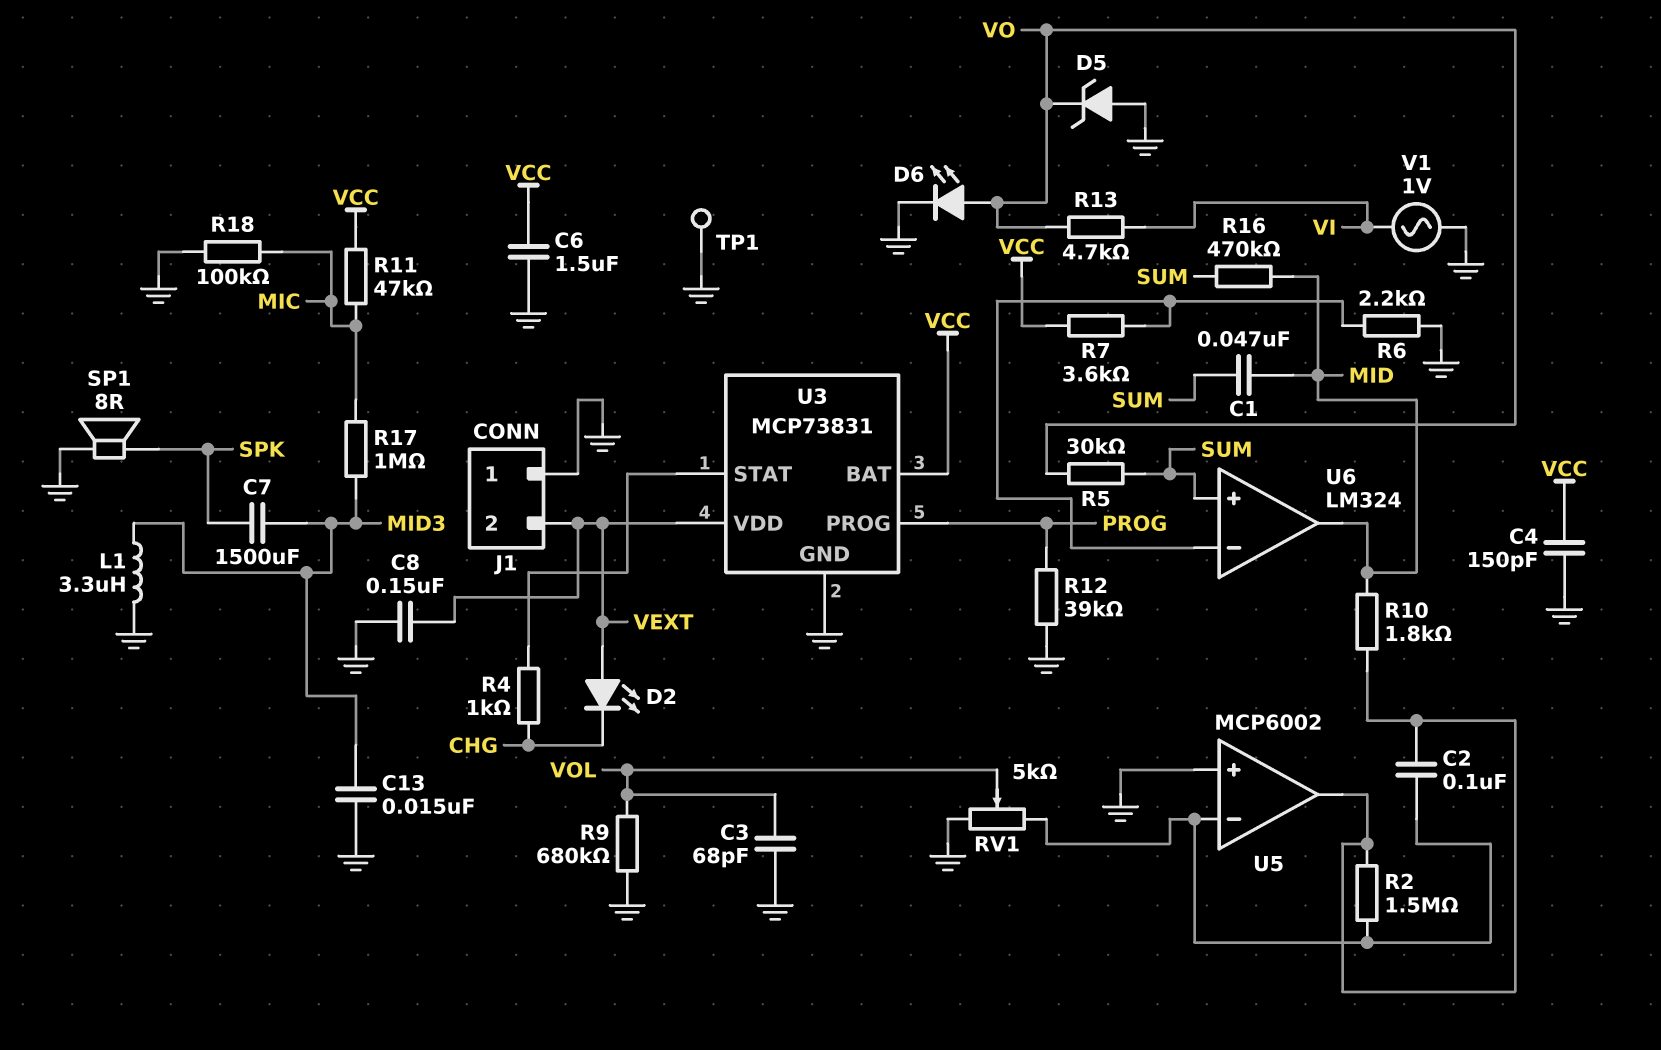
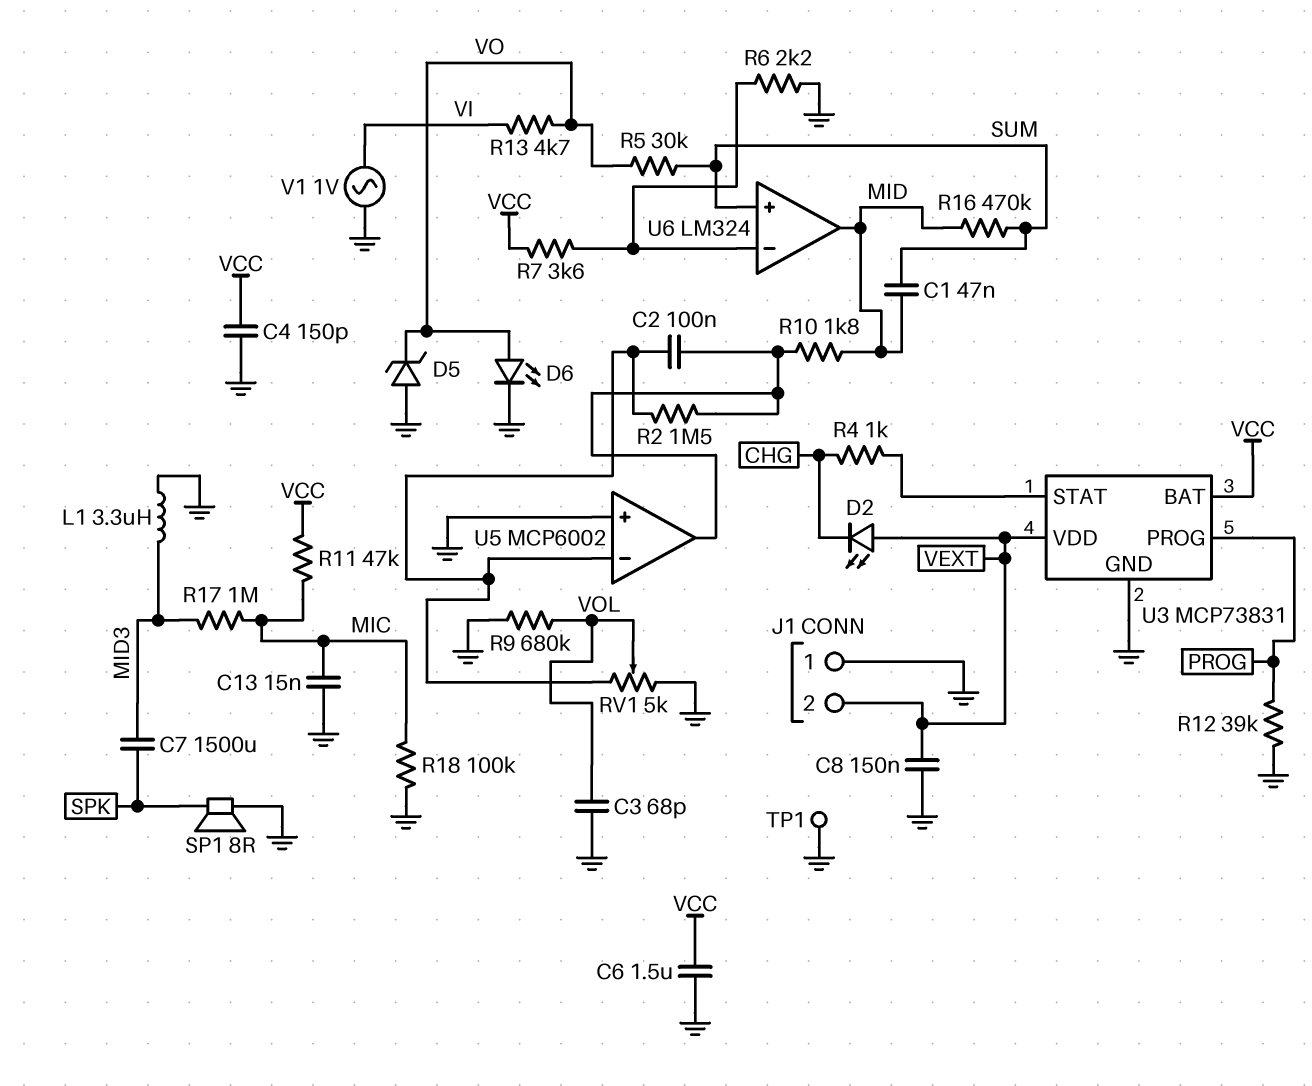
C13: 15nF (GND, MID3) -> 15nF (GND, MIC)

